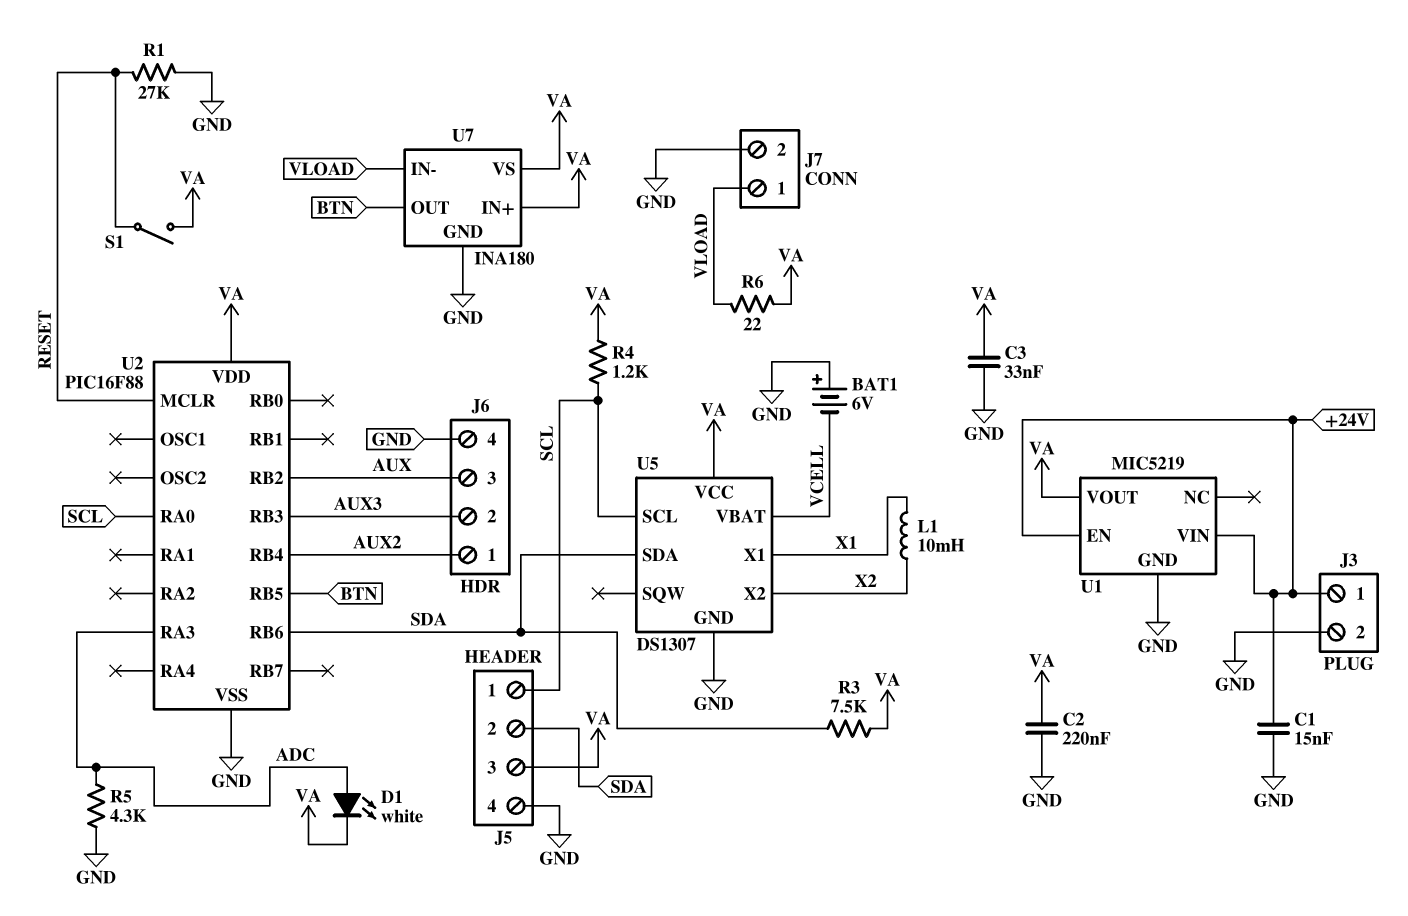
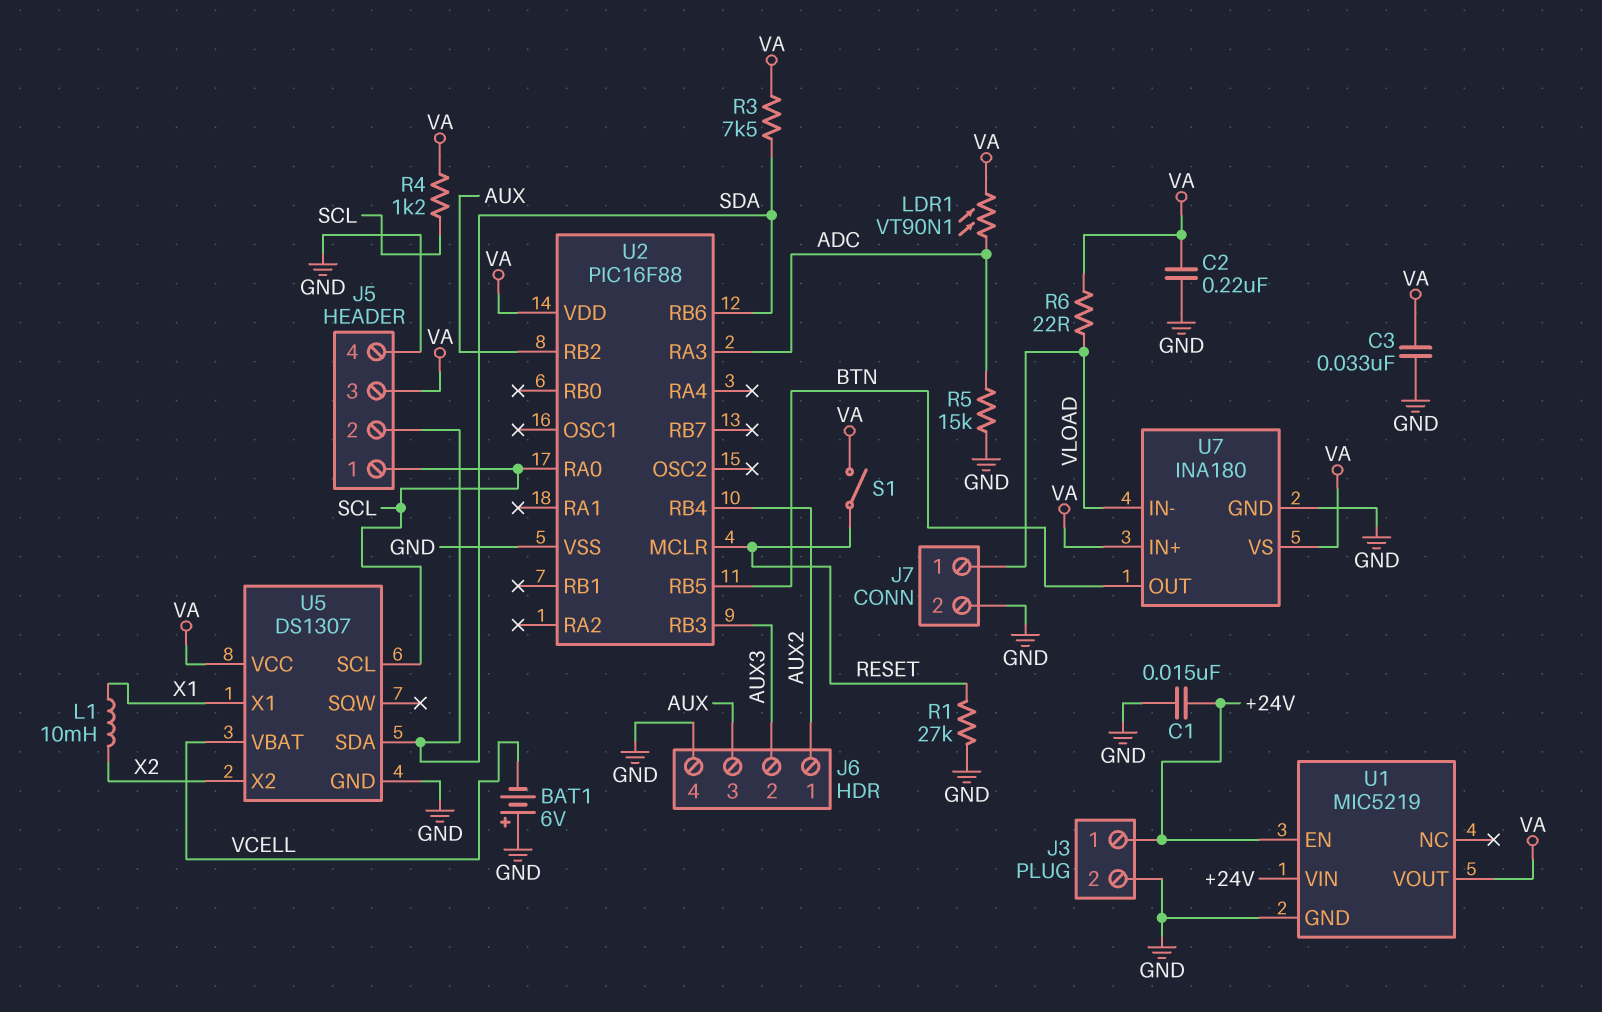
D1: LED white (A ADC, K VA) -> none
LDR1: none -> VT90N1 (ADC, VA)
R5: 4.3k (ADC, GND) -> 15k (ADC, GND)

